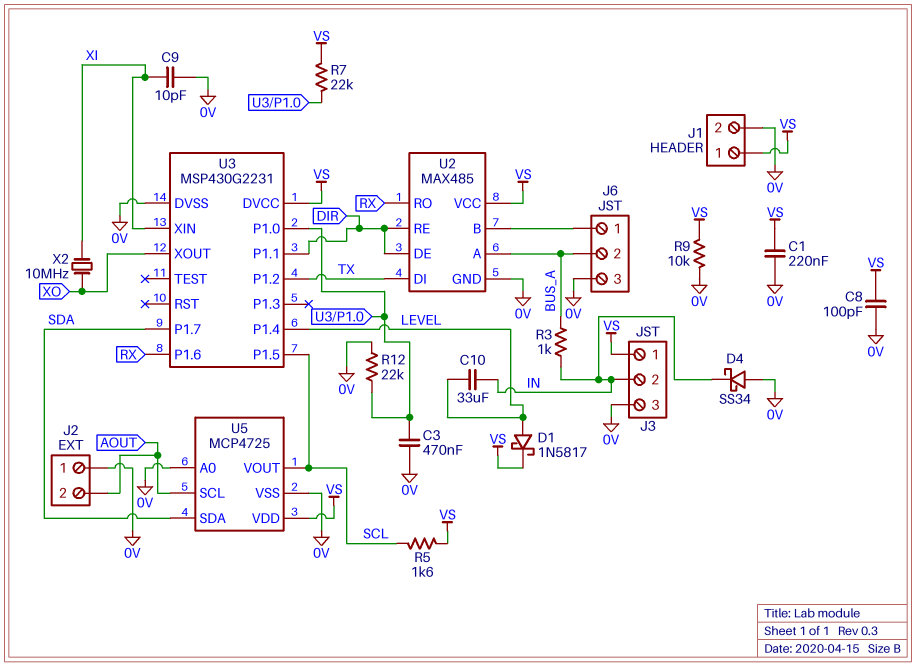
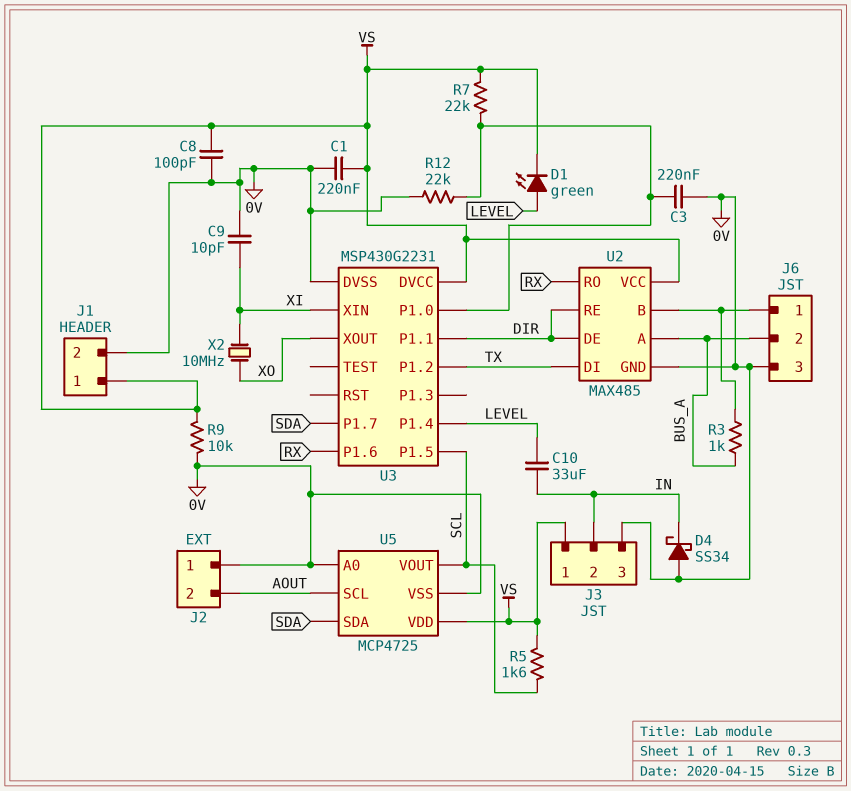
C3: 470nF (0V, U3/P1.0) -> 220nF (0V, U3/P1.0)
D1: schottky 1N5817 (A LEVEL, K VS) -> LED green (A LEVEL, K VS)
R3: 1k (BUS_A, IN) -> 1k (BUS_A, J6/1)

